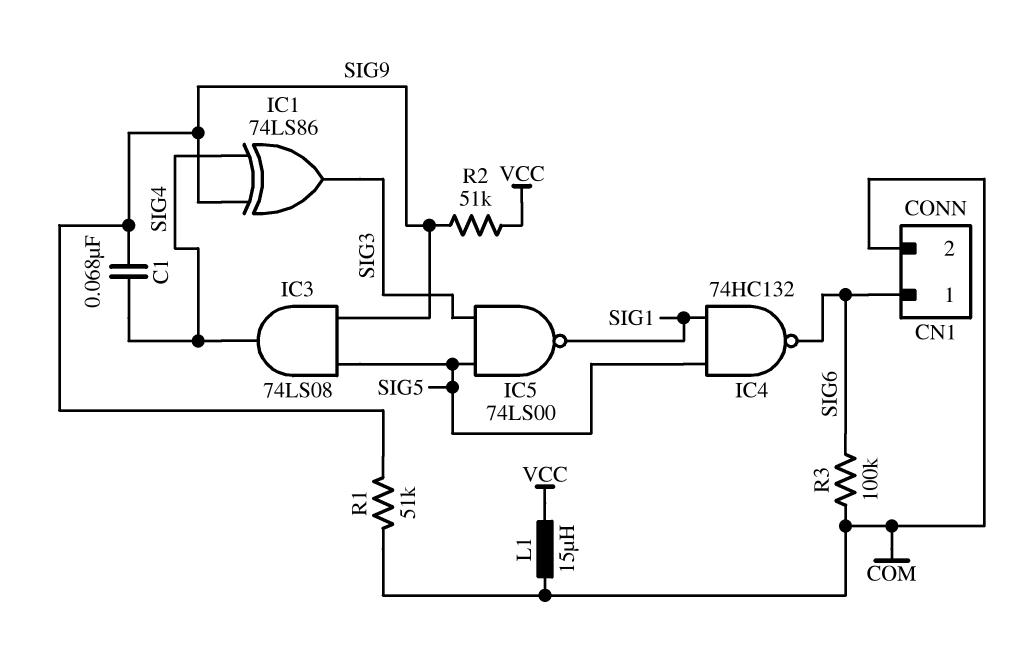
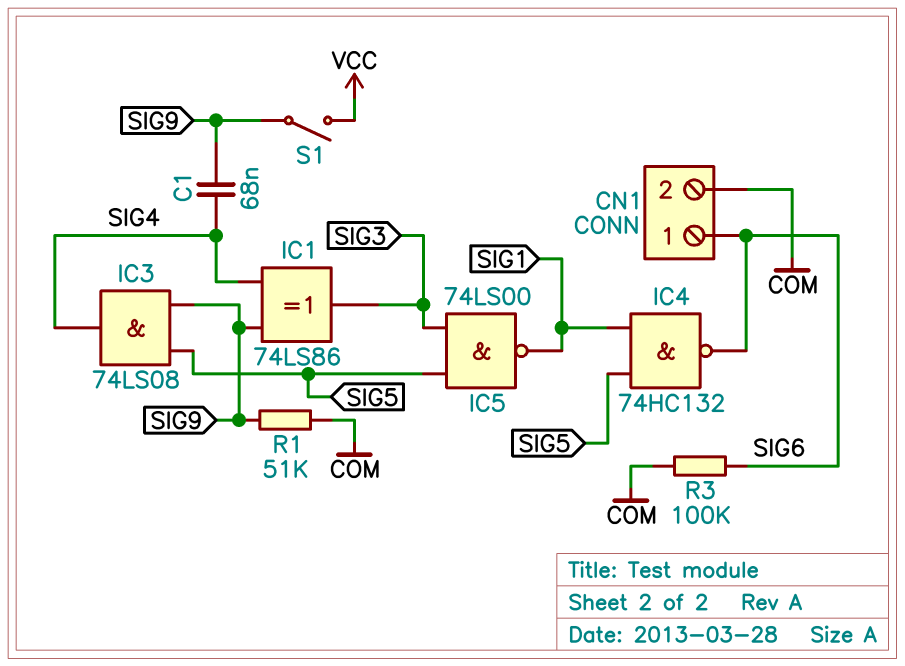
L1: 15uH (COM, VCC) -> none
R2: 51k (SIG9, VCC) -> none
S1: none -> switch (SIG9, VCC)

